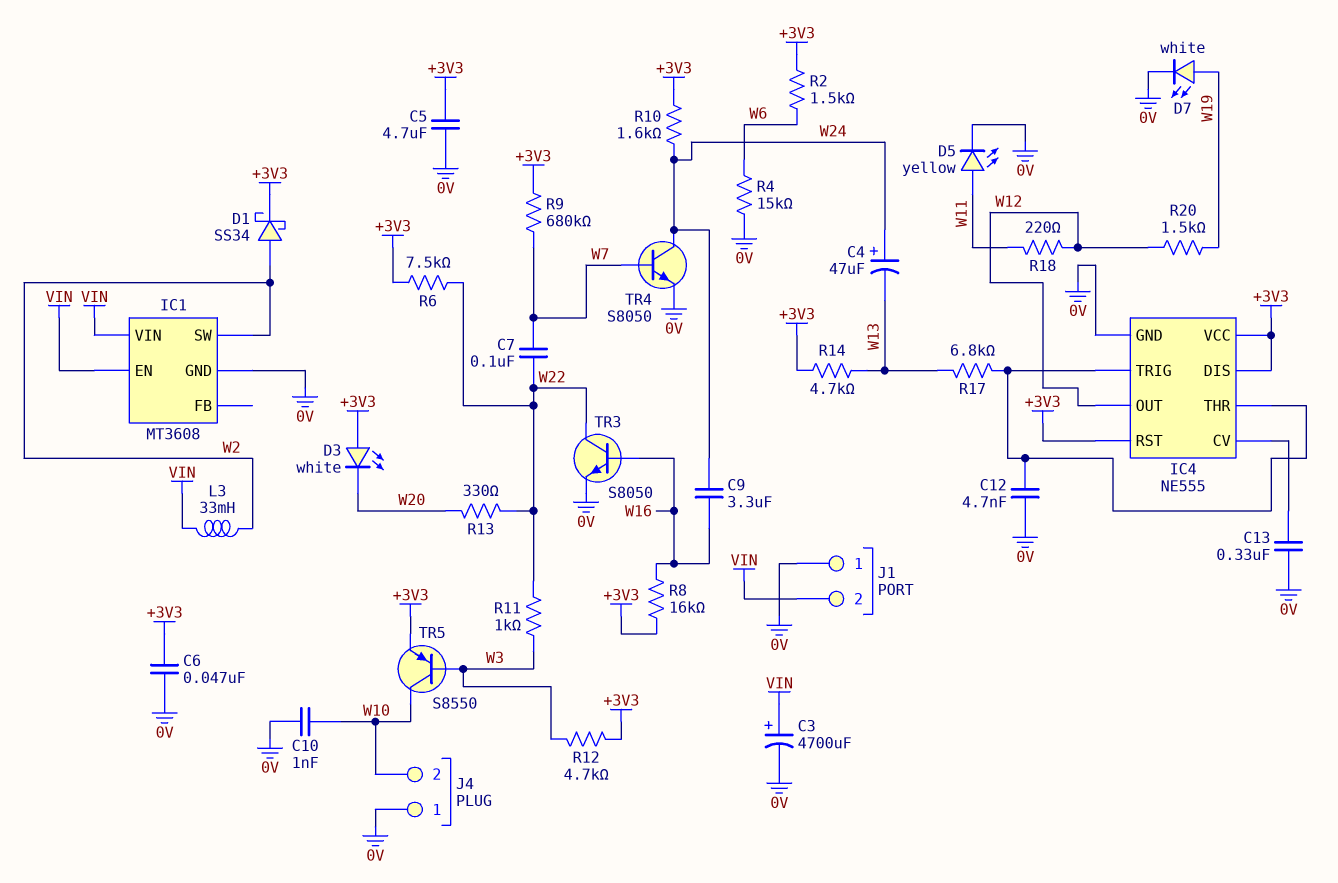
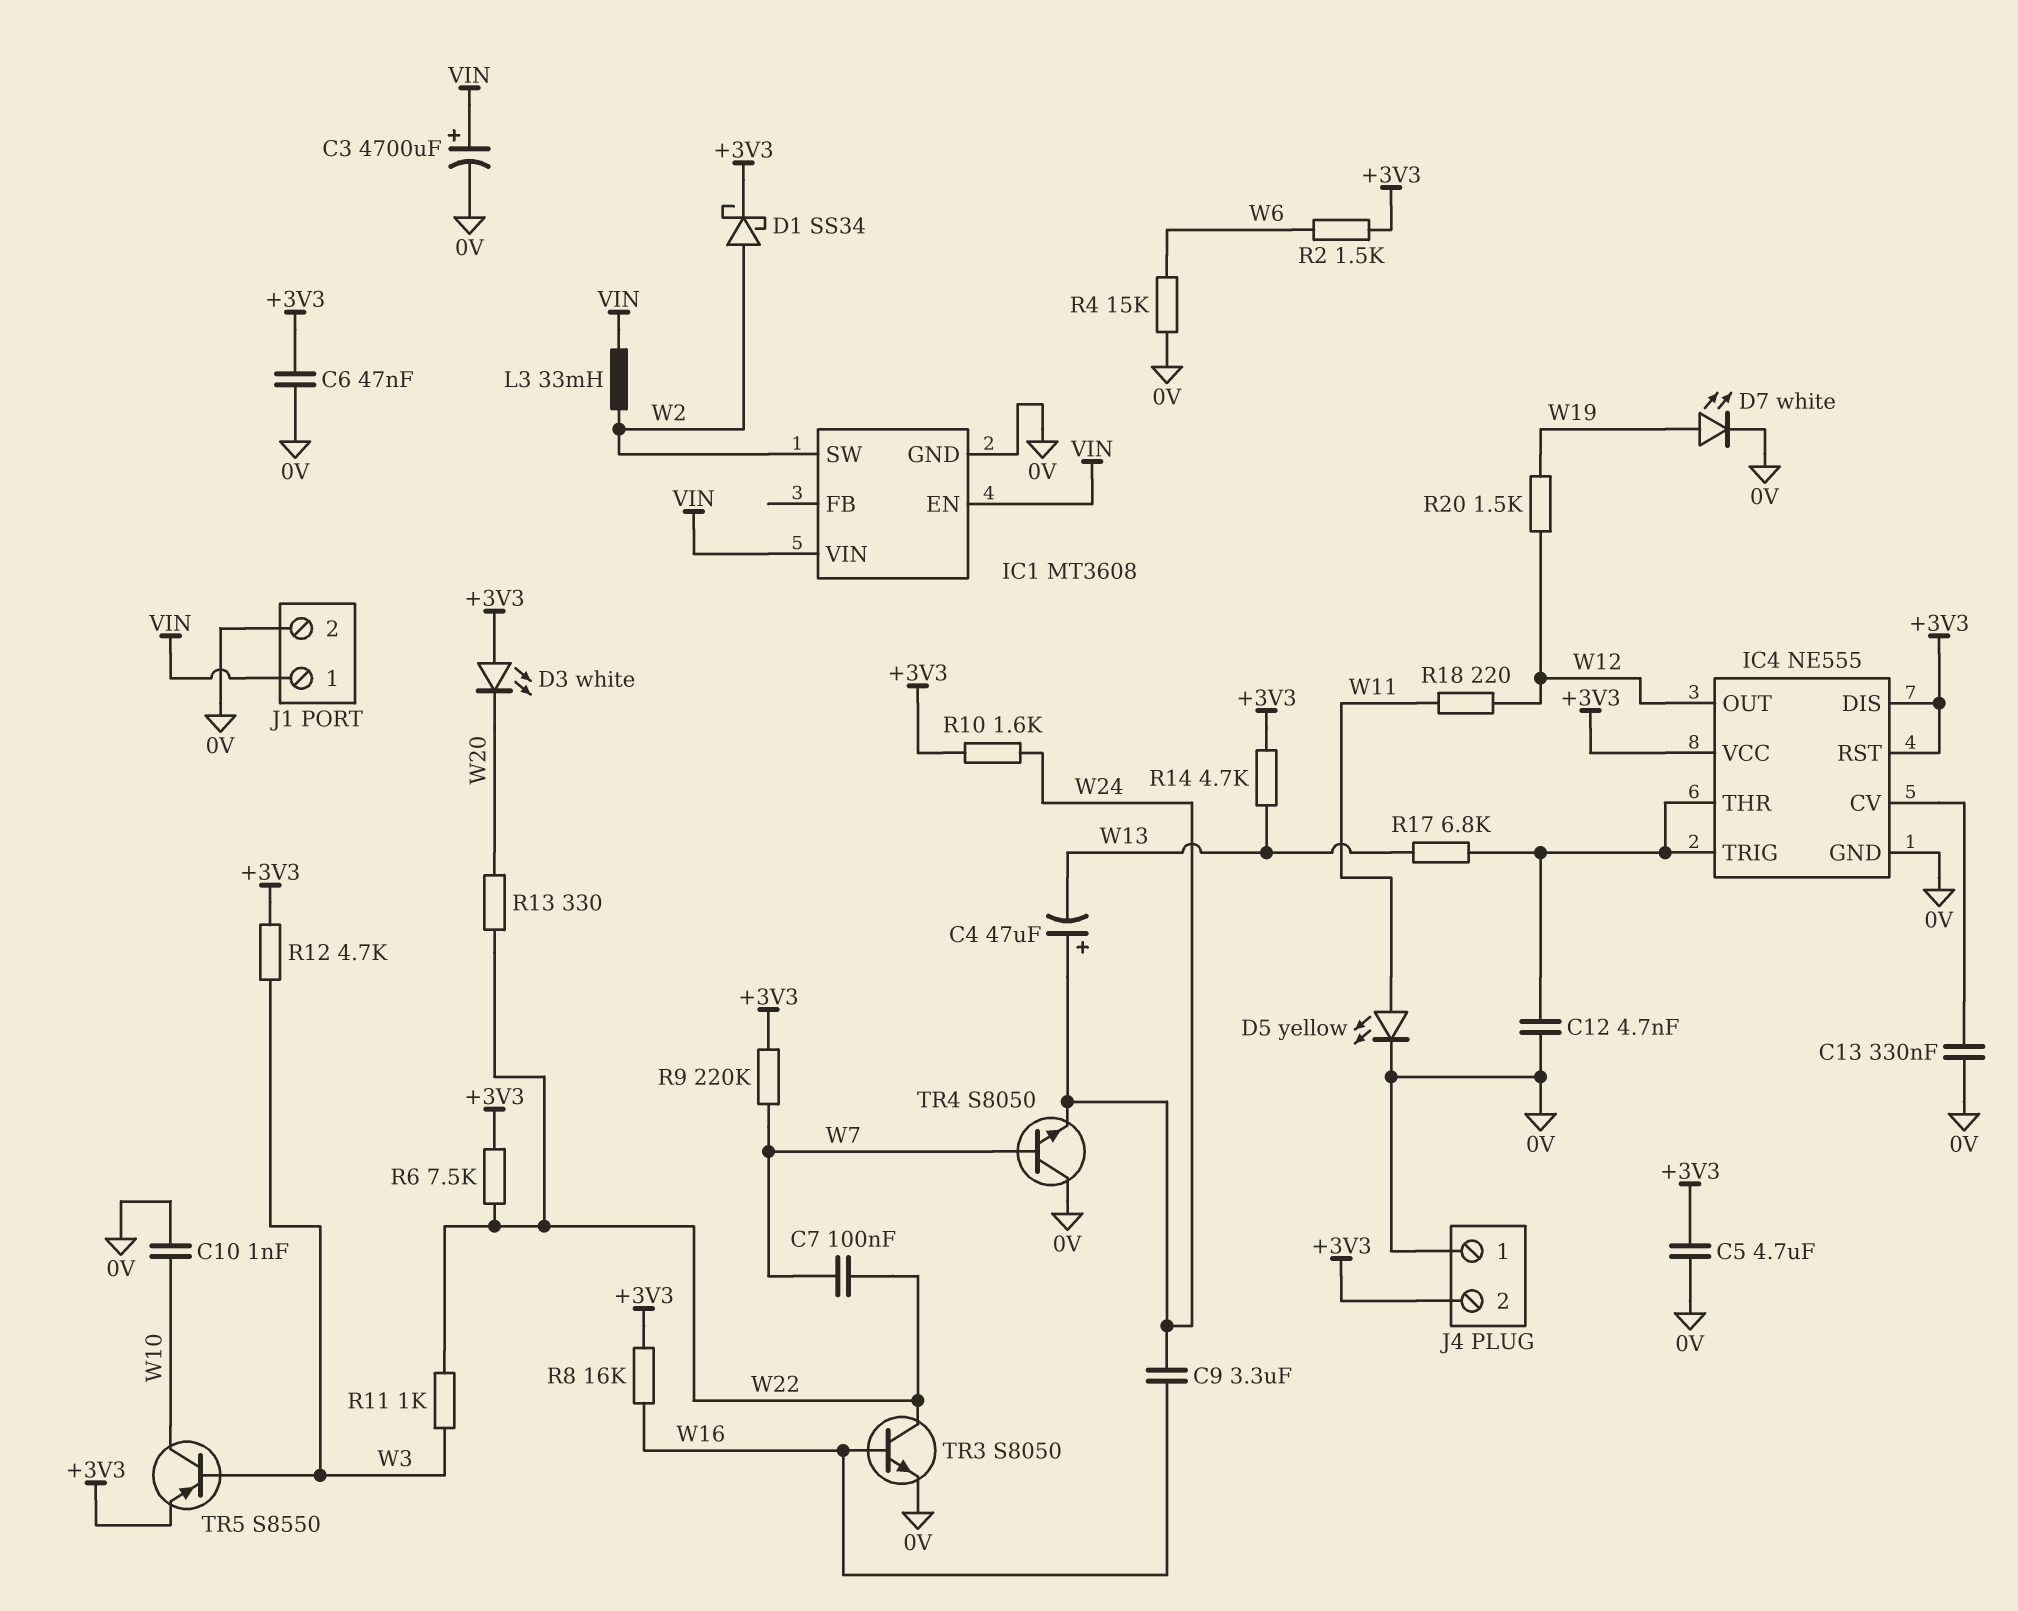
J1 pin 1: 0V -> VIN
J1 pin 2: VIN -> 0V
J4 pin 2: W10 -> +3V3
R9: 680k (+3V3, W7) -> 220k (+3V3, W7)
TR4: NPN S8050 (B W7, C W24, E 0V) -> NPN S8050 (B W7, C 0V, E W24)

